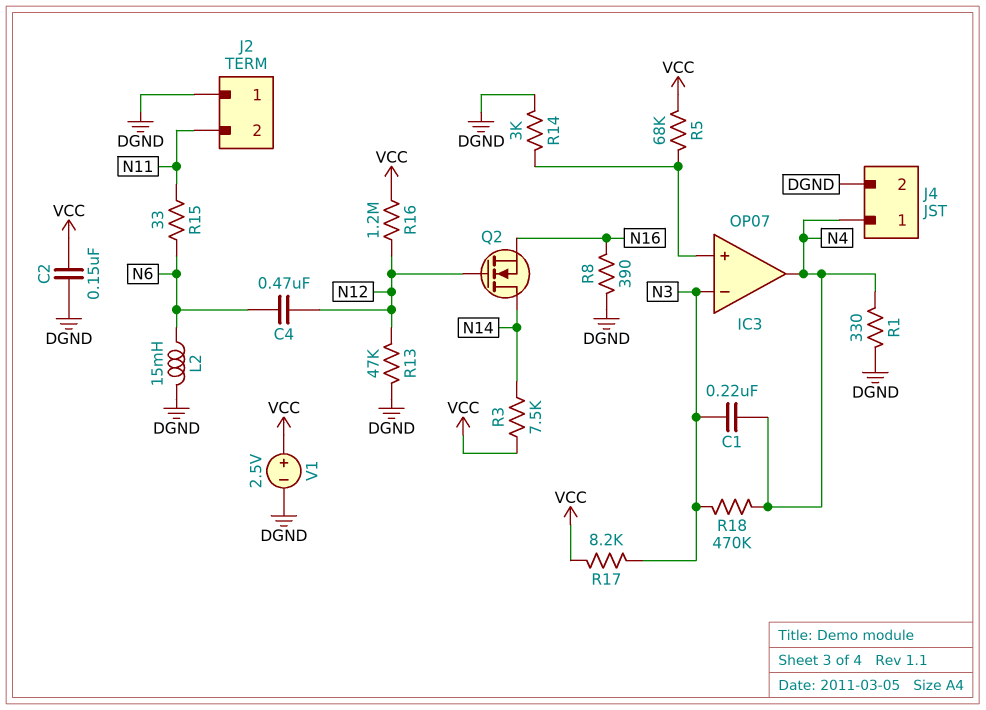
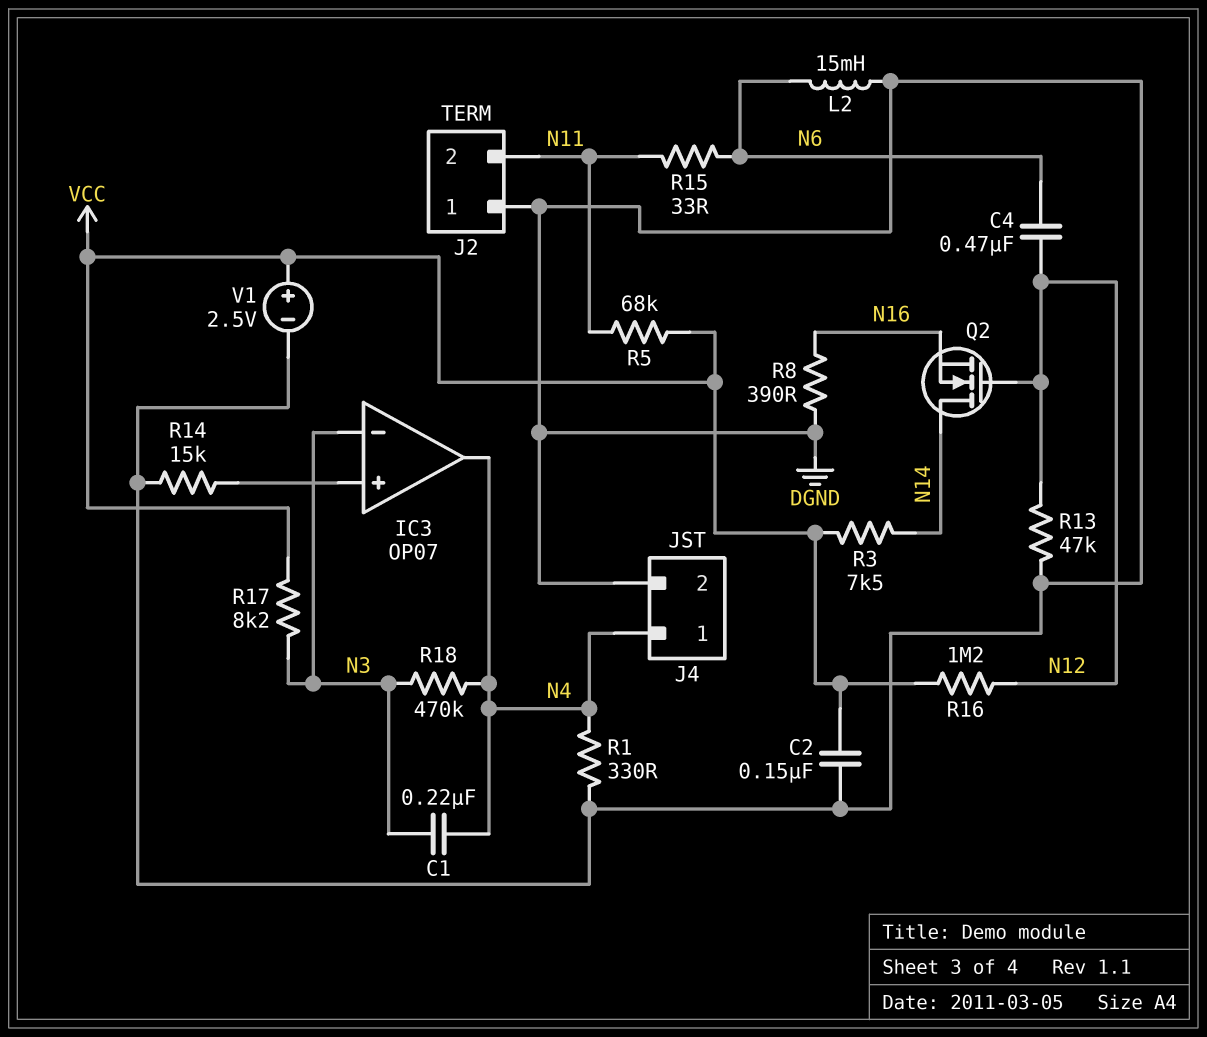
R5: 68k (IC3/in+, VCC) -> 68k (N11, VCC)
R14: 3k (DGND, IC3/in+) -> 15k (DGND, IC3/in+)

